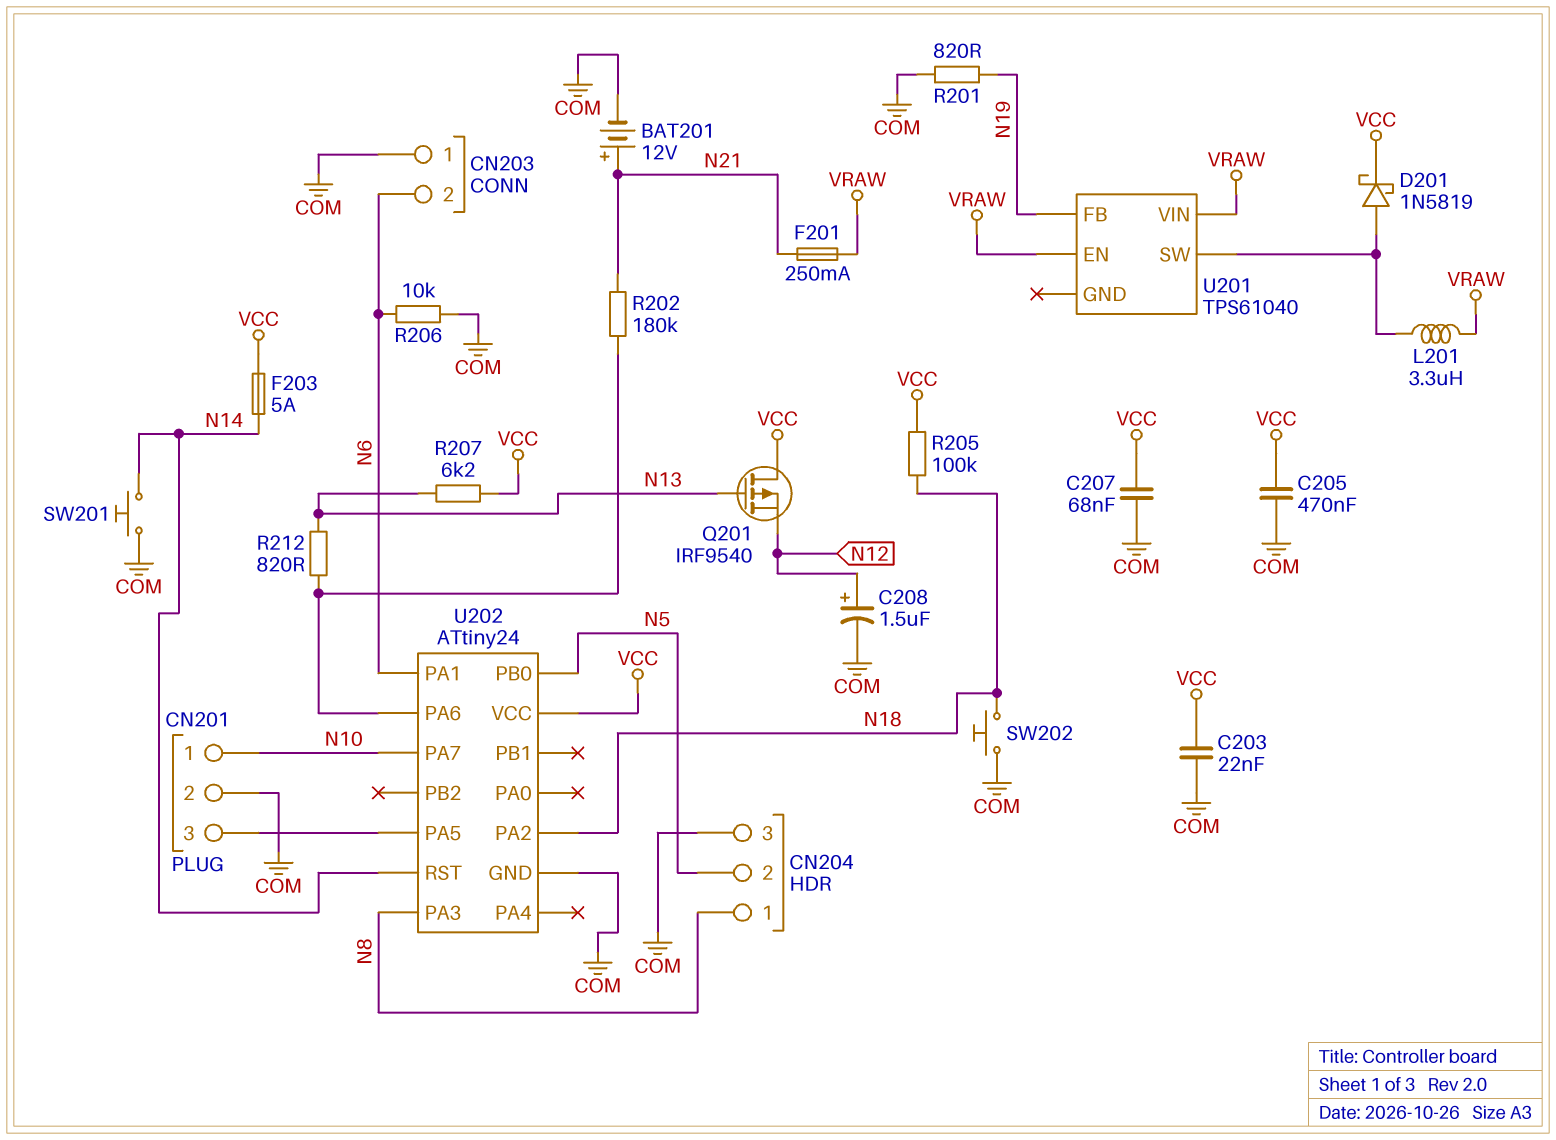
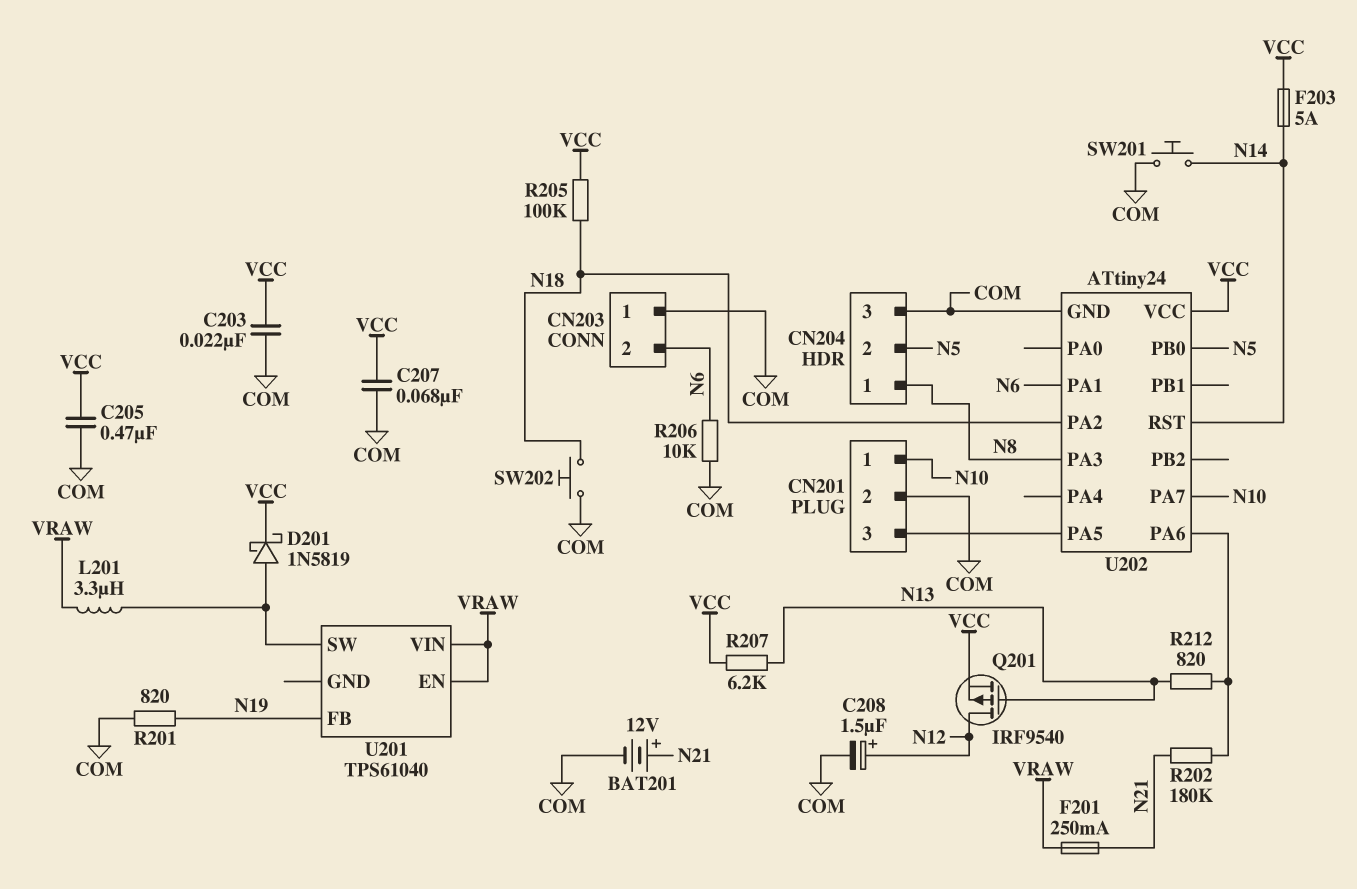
Q201: PMOS IRF9540 (G N13, D VCC, S N12) -> PMOS IRF9540 (G N13, D N12, S VCC)

